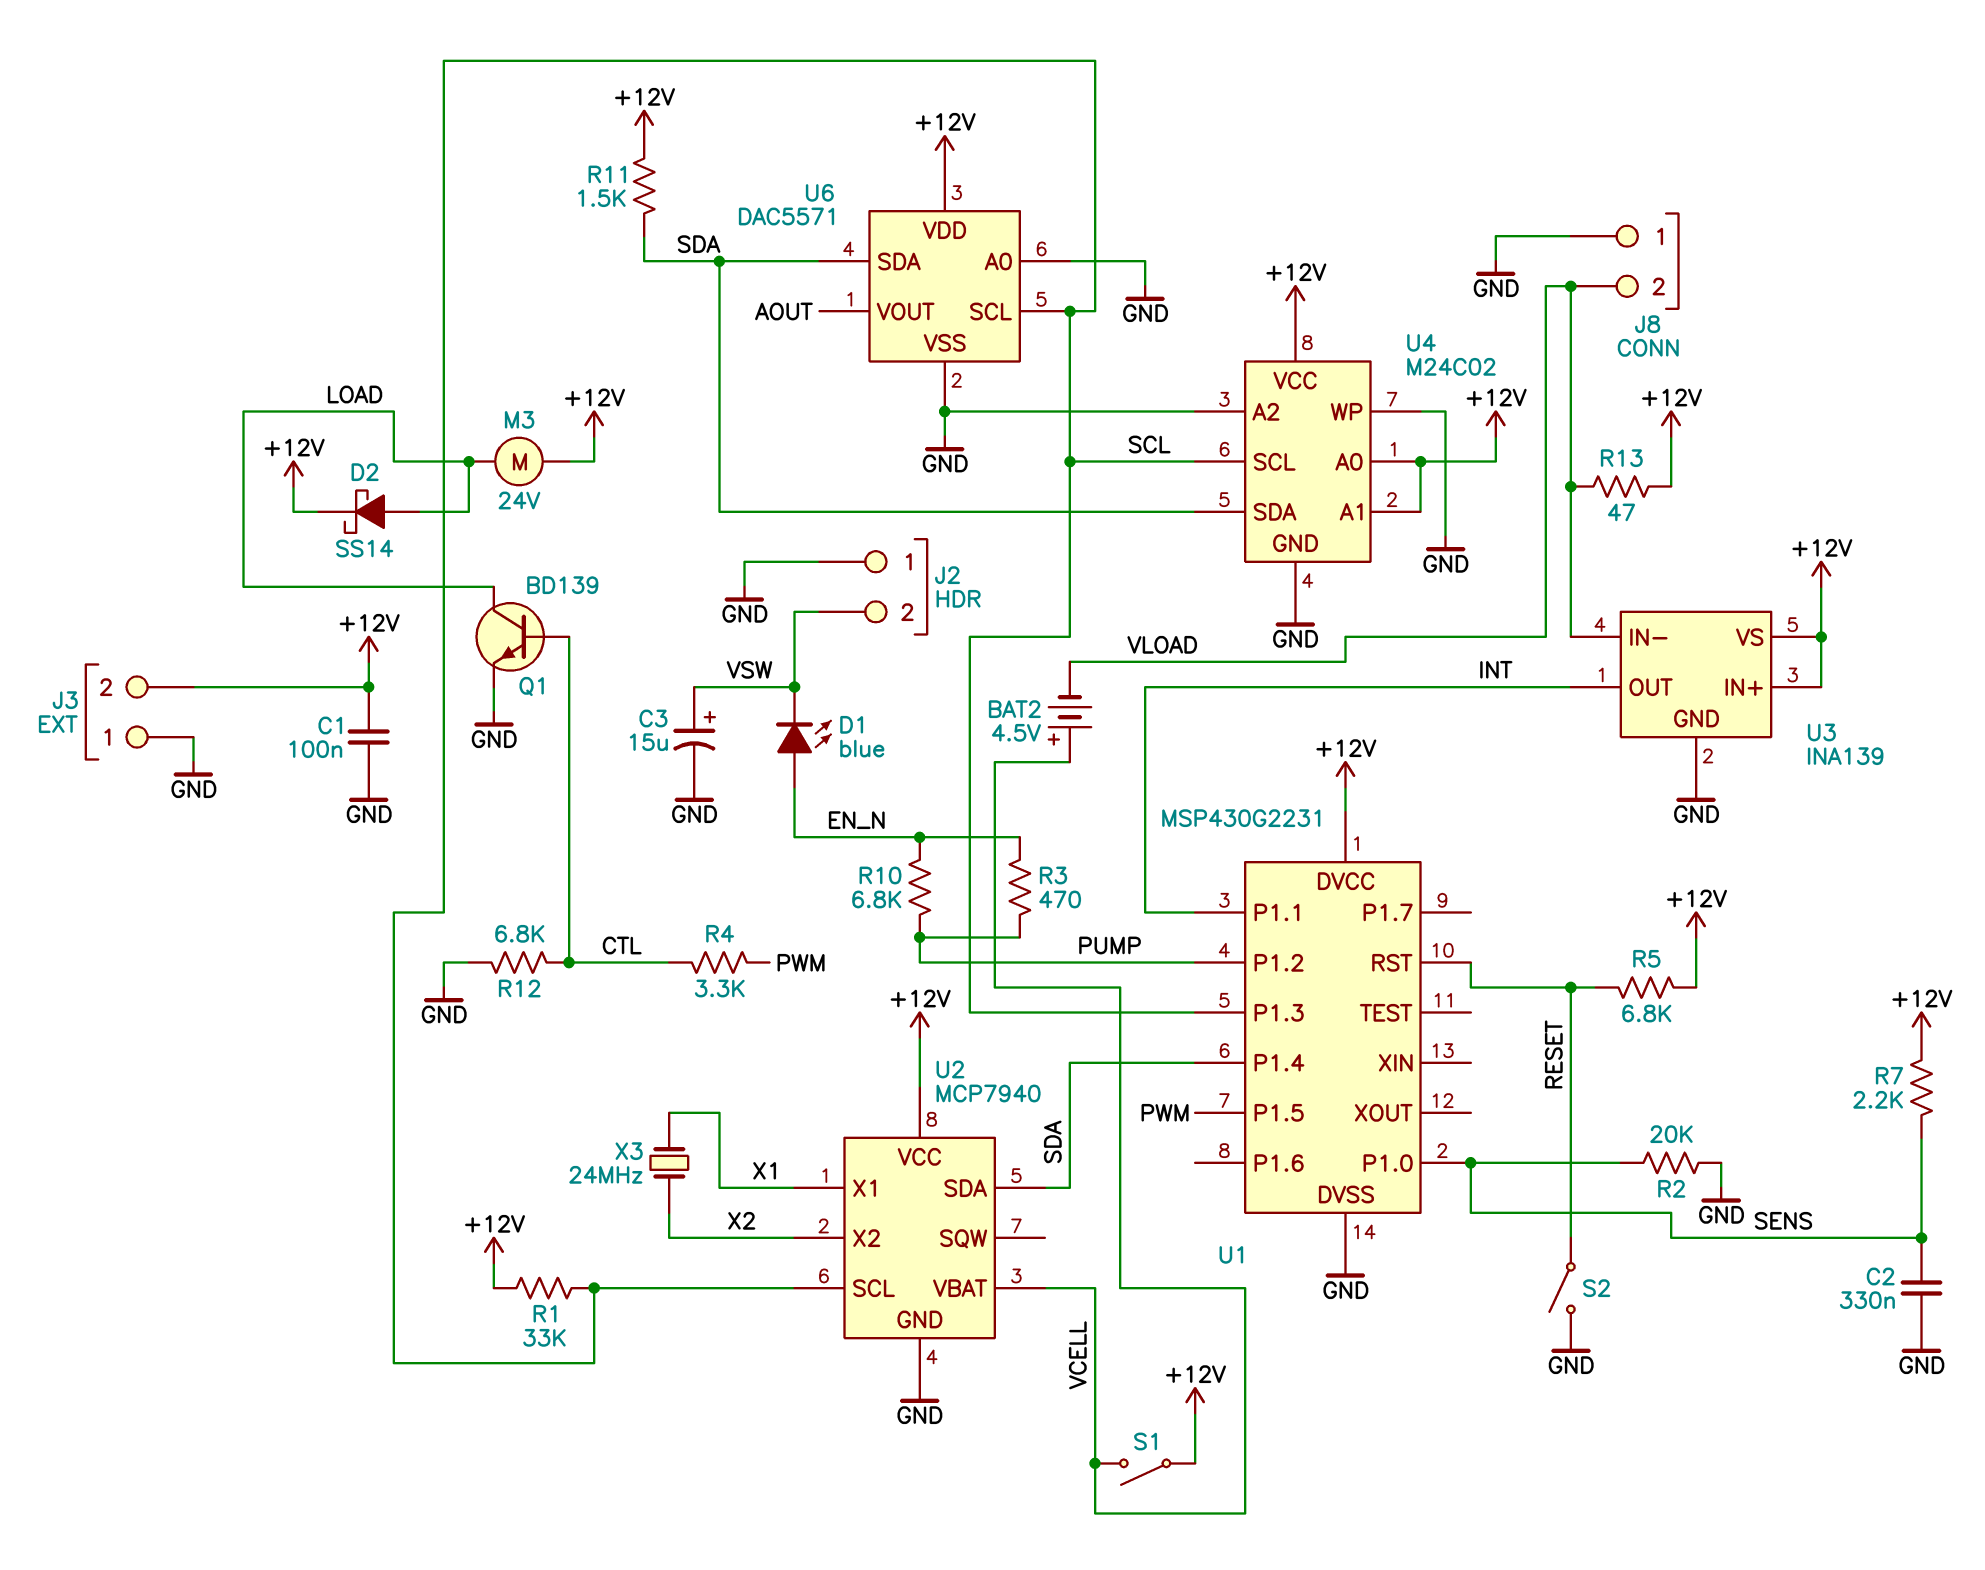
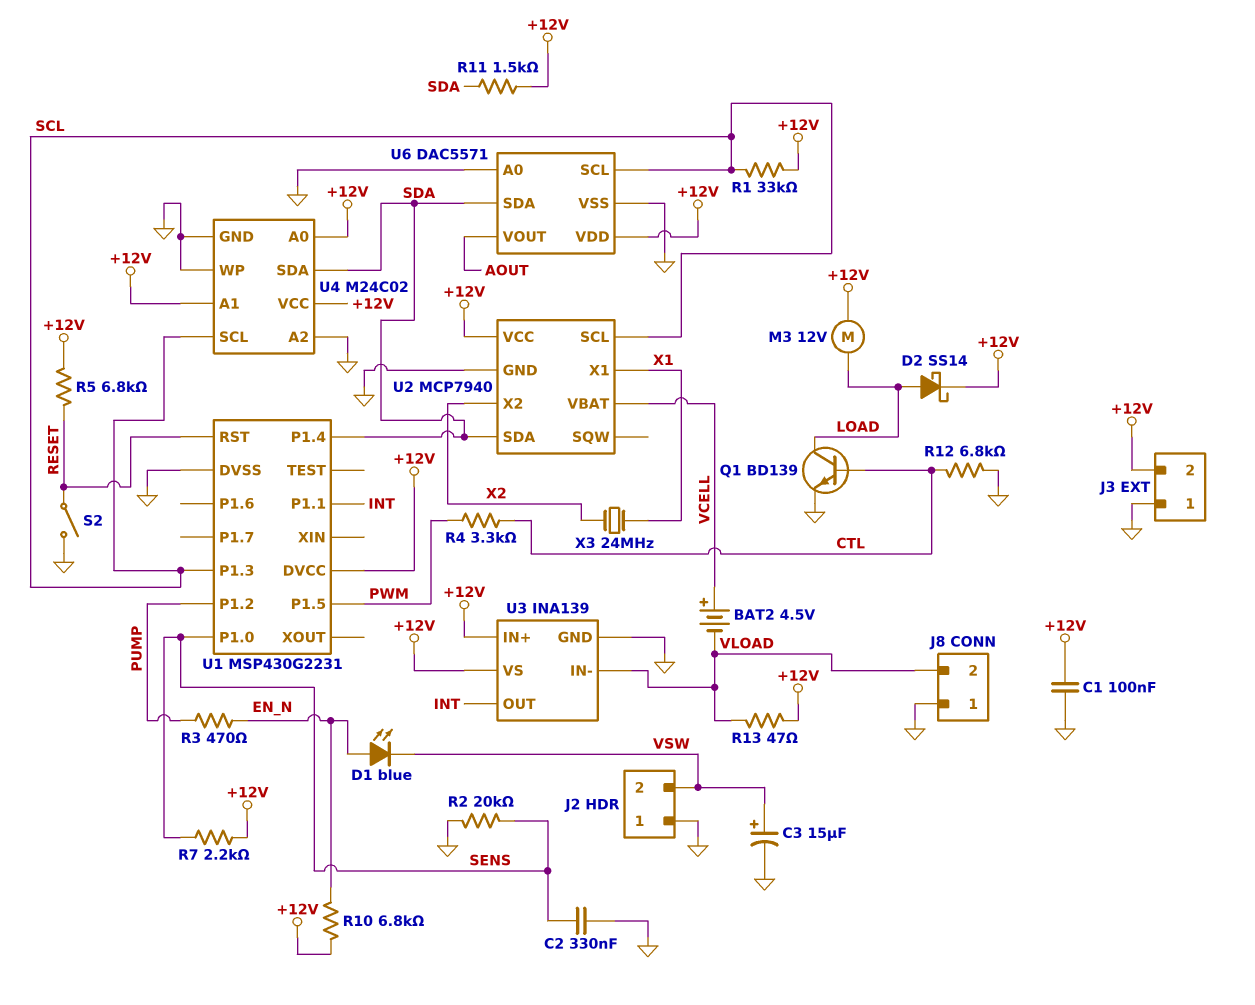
M3: motor 24V (+12V, LOAD) -> motor 12V (+12V, LOAD)
R10: 6.8k (EN_N, PUMP) -> 6.8k (+12V, EN_N)
S1: switch (+12V, VCELL) -> none

